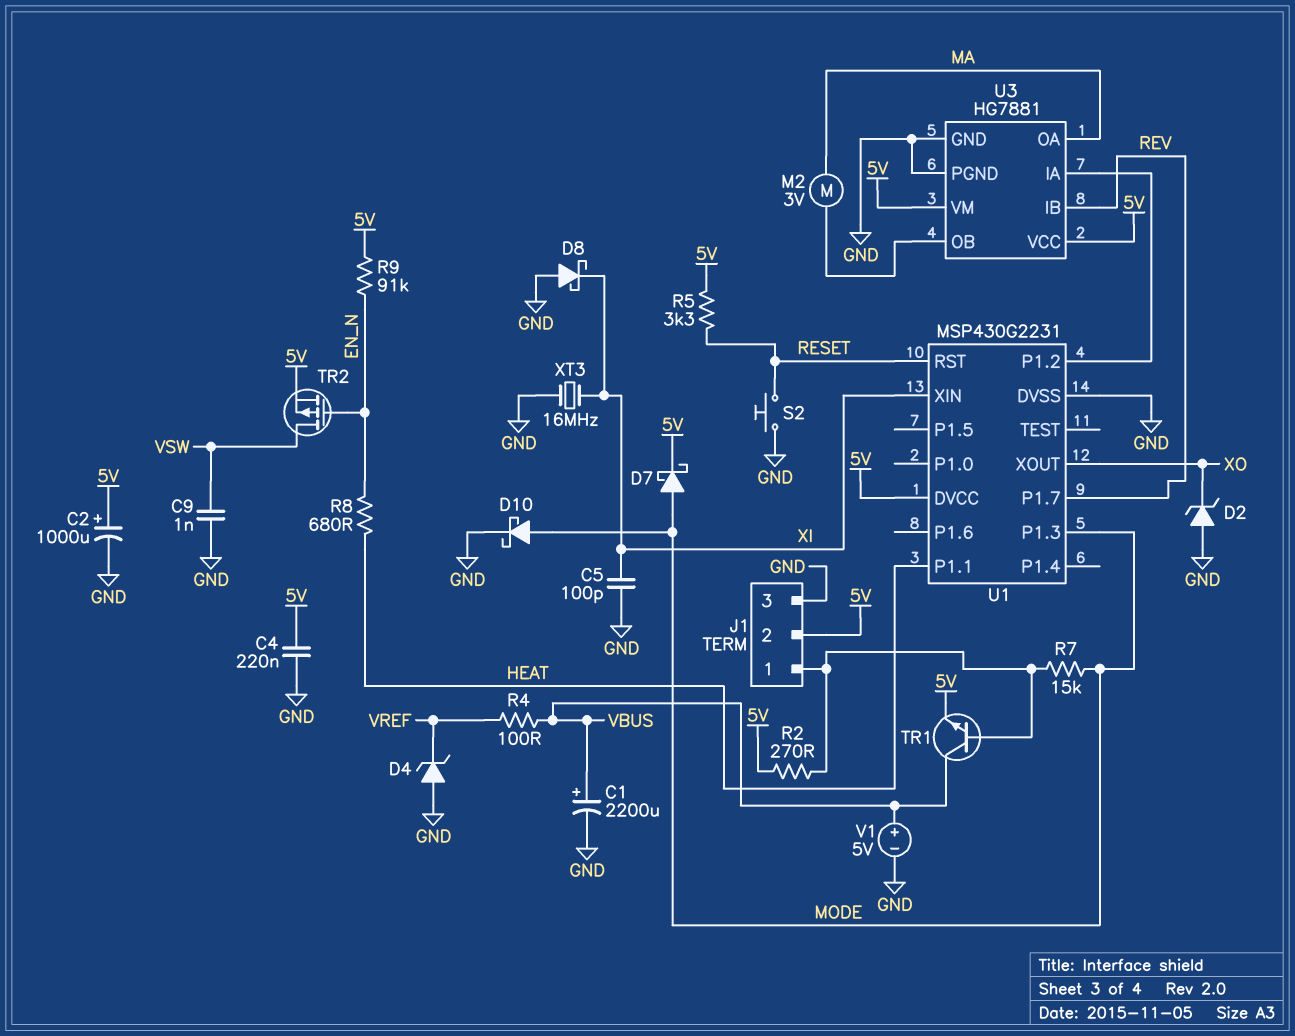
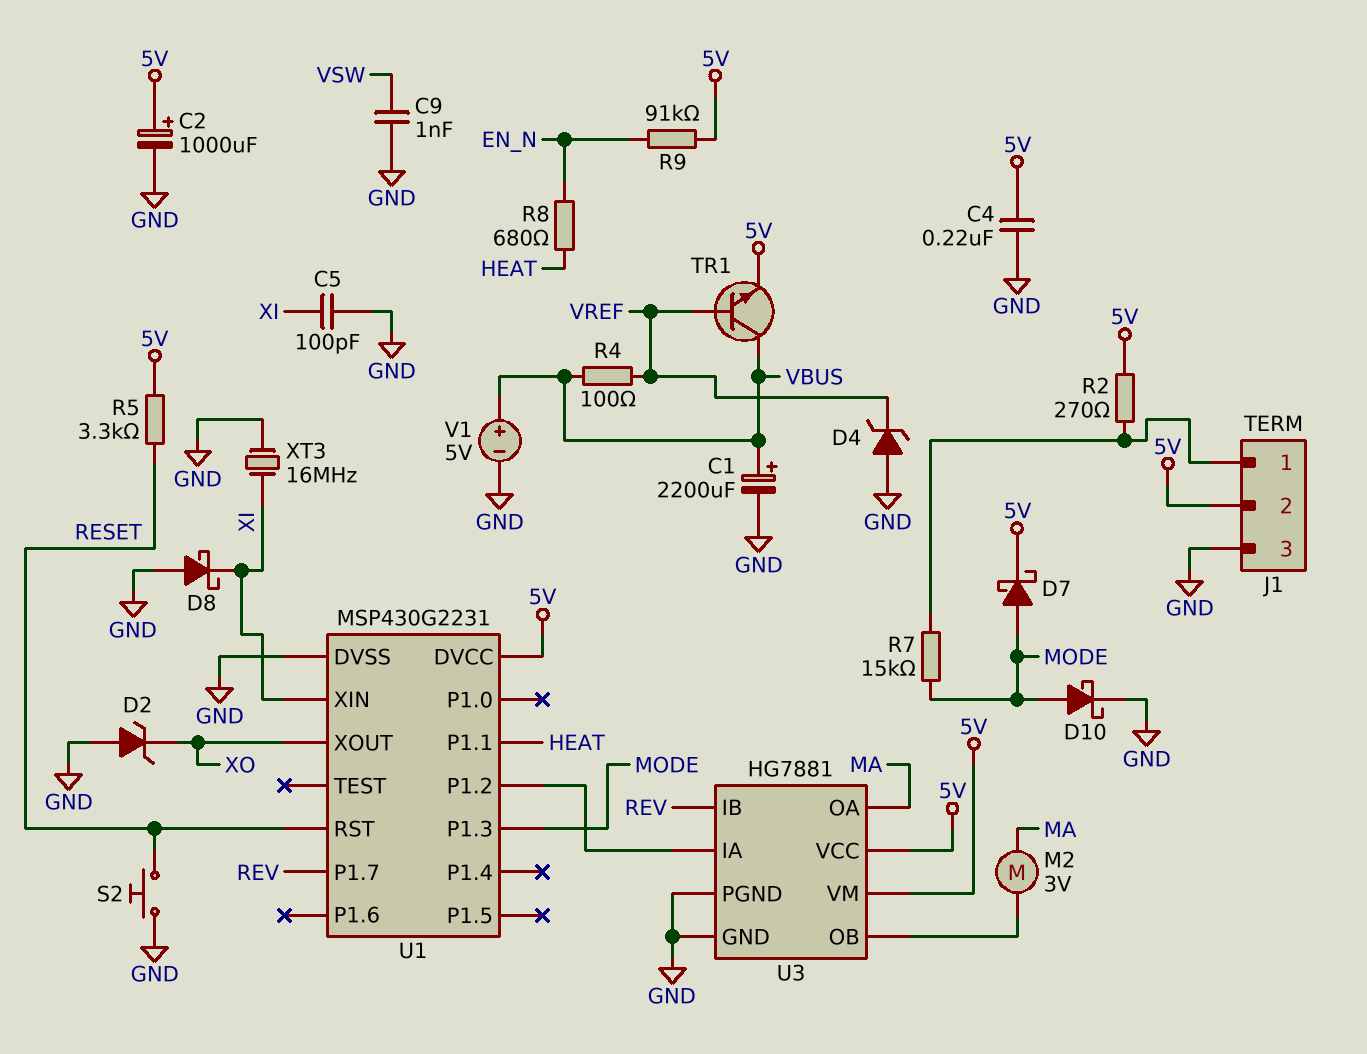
TR1: NPN (B J1/1, C VBUS, E 5V) -> NPN (B VREF, C VBUS, E 5V)
TR2: PMOS (G EN_N, D VSW, S 5V) -> none

